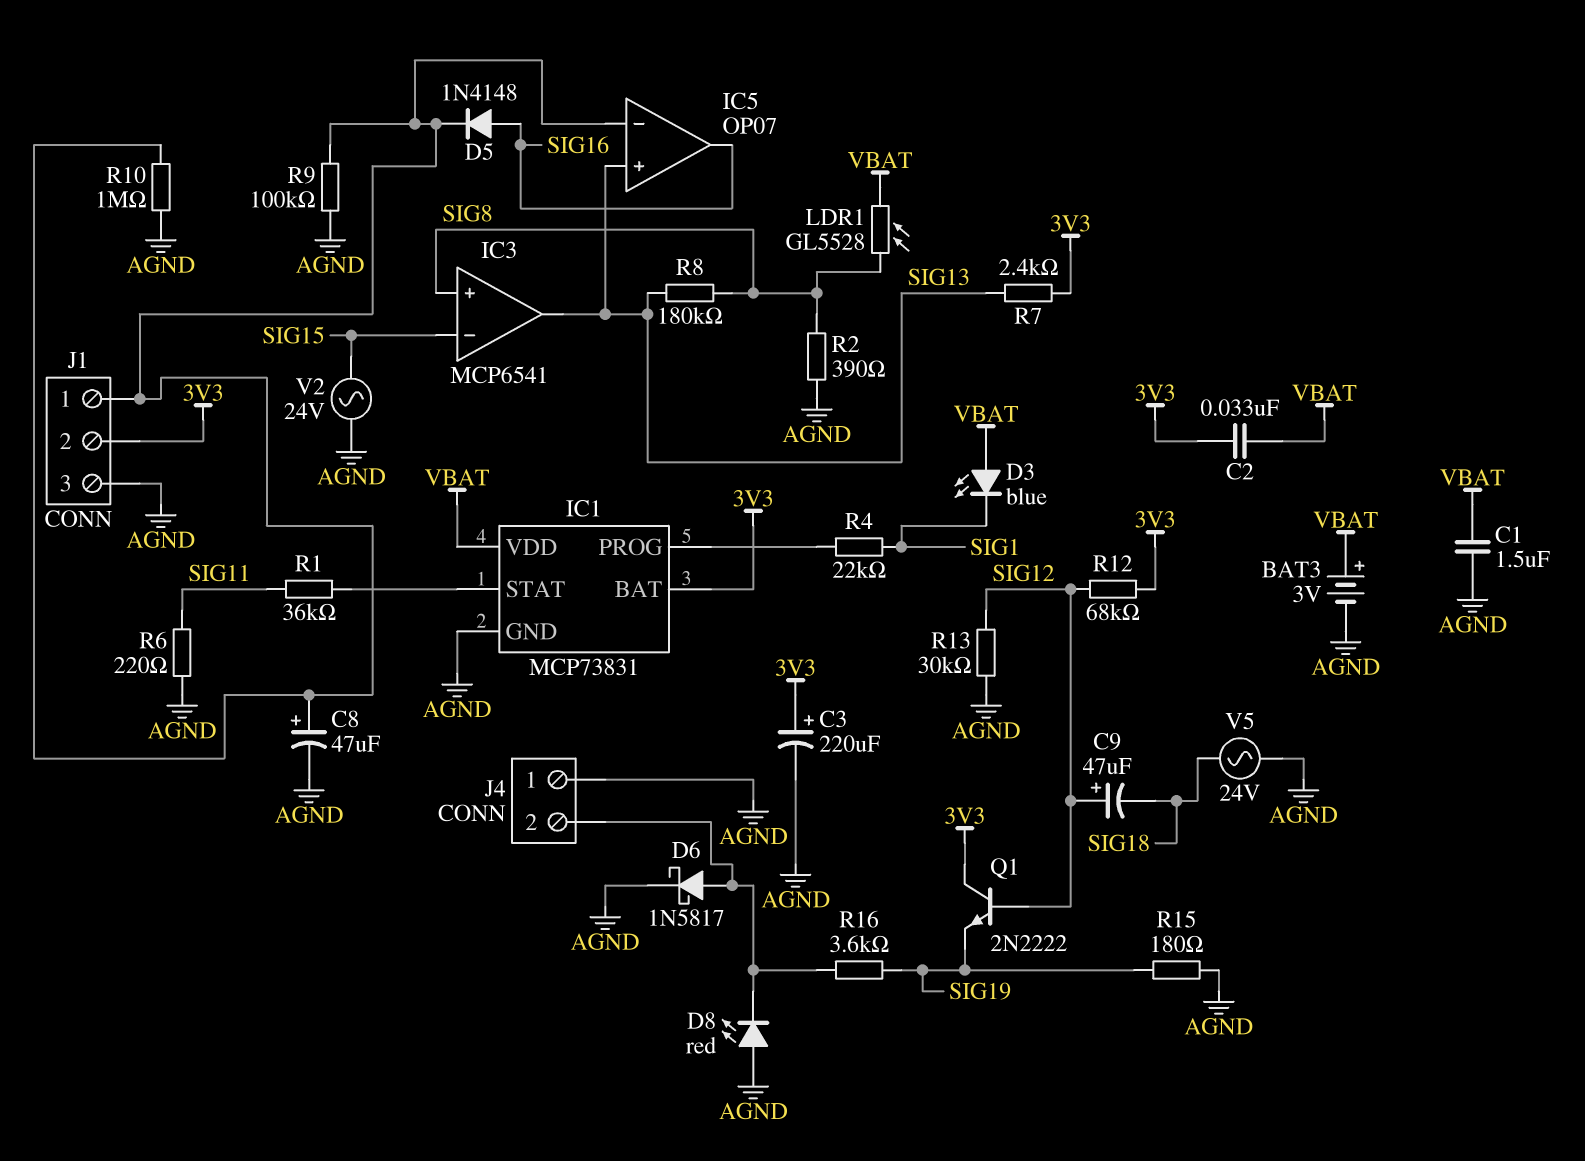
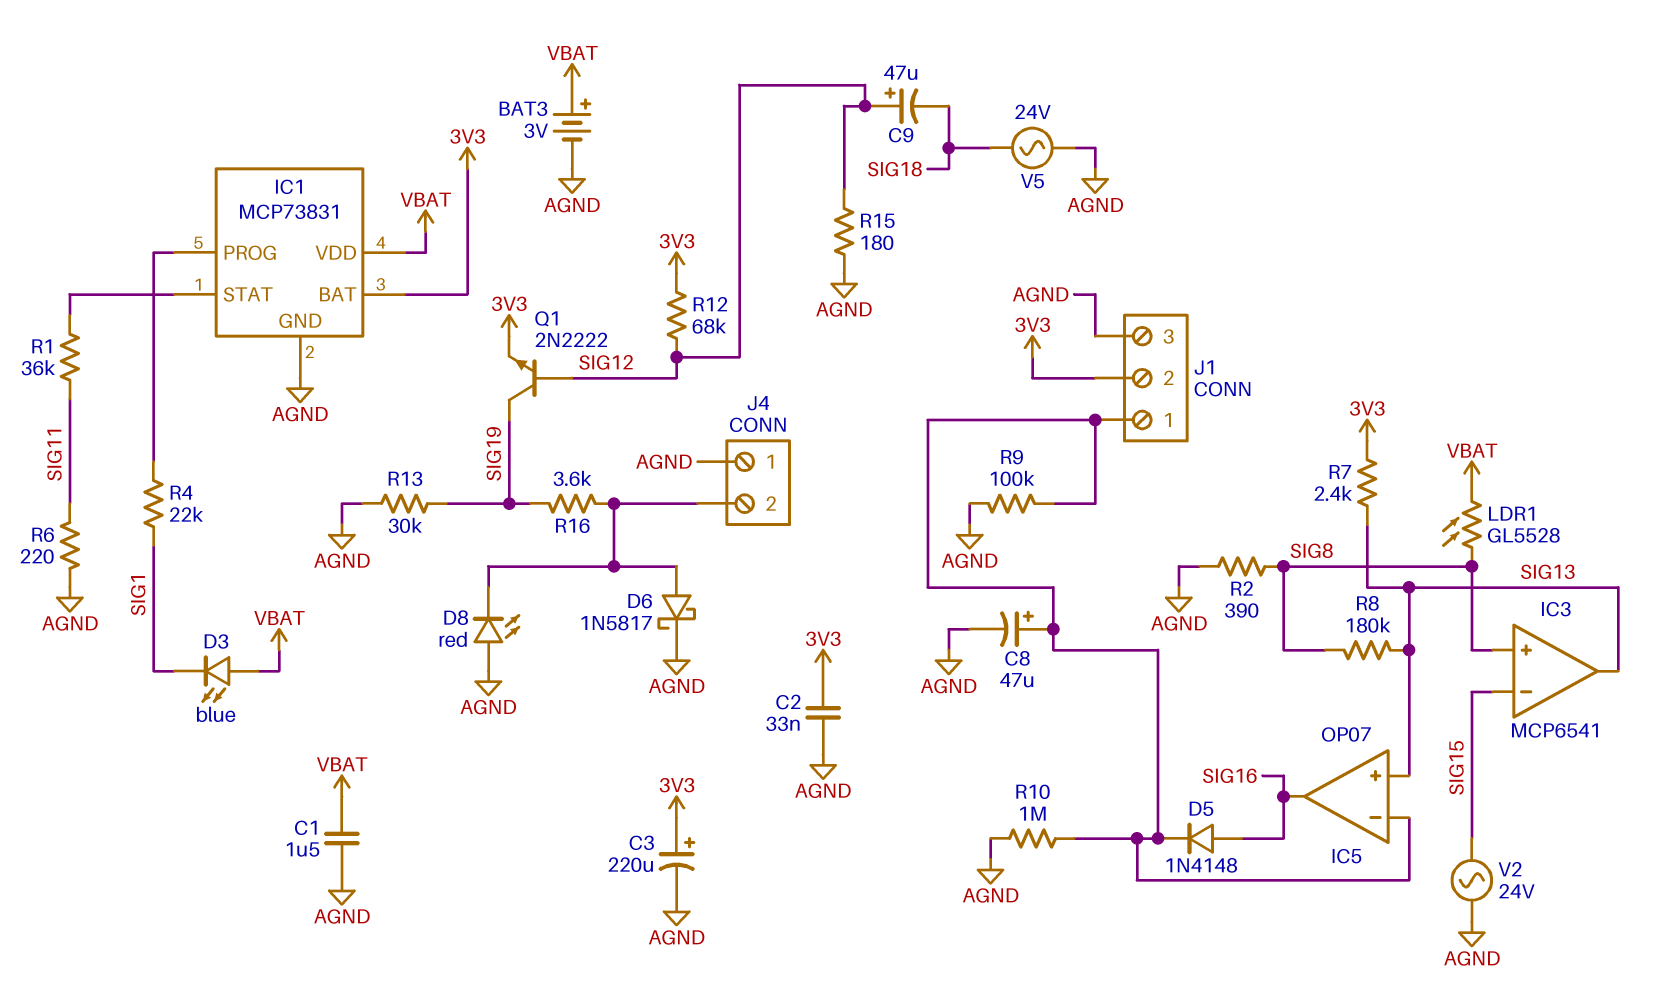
C2: 33nF (3V3, VBAT) -> 33nF (3V3, AGND)
Q1: NPN 2N2222 (B SIG12, C 3V3, E SIG19) -> NPN 2N2222 (B SIG12, C SIG19, E 3V3)
R13: 30k (AGND, SIG12) -> 30k (AGND, SIG19)
R15: 180 (AGND, SIG19) -> 180 (AGND, SIG12)

